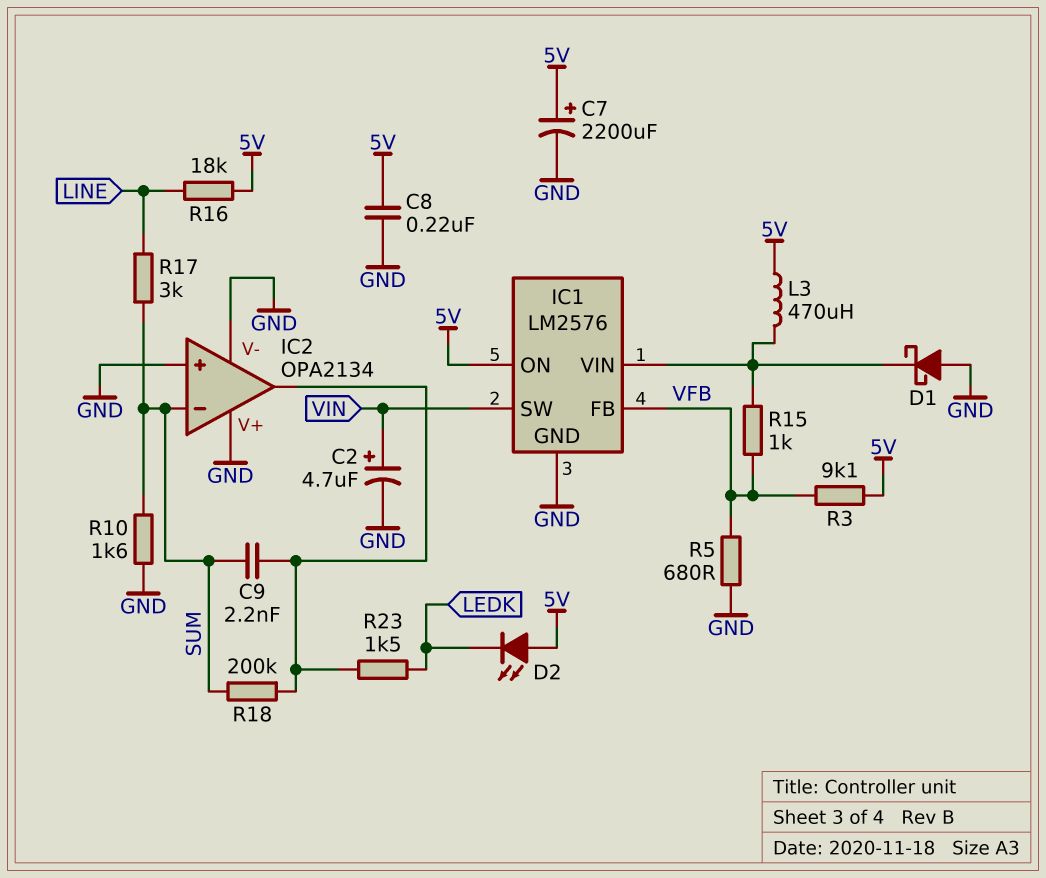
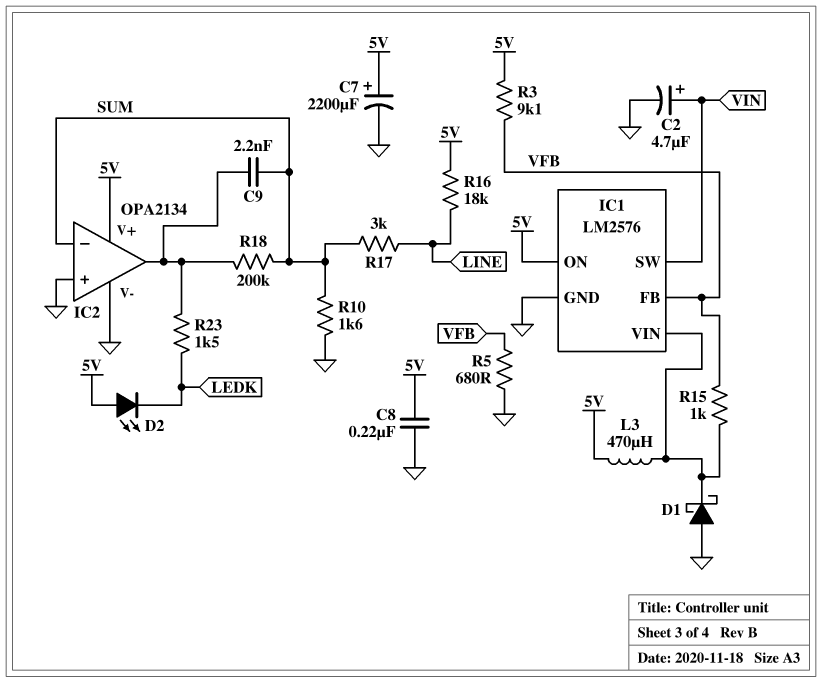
IC2 pin V+: GND -> 5V

